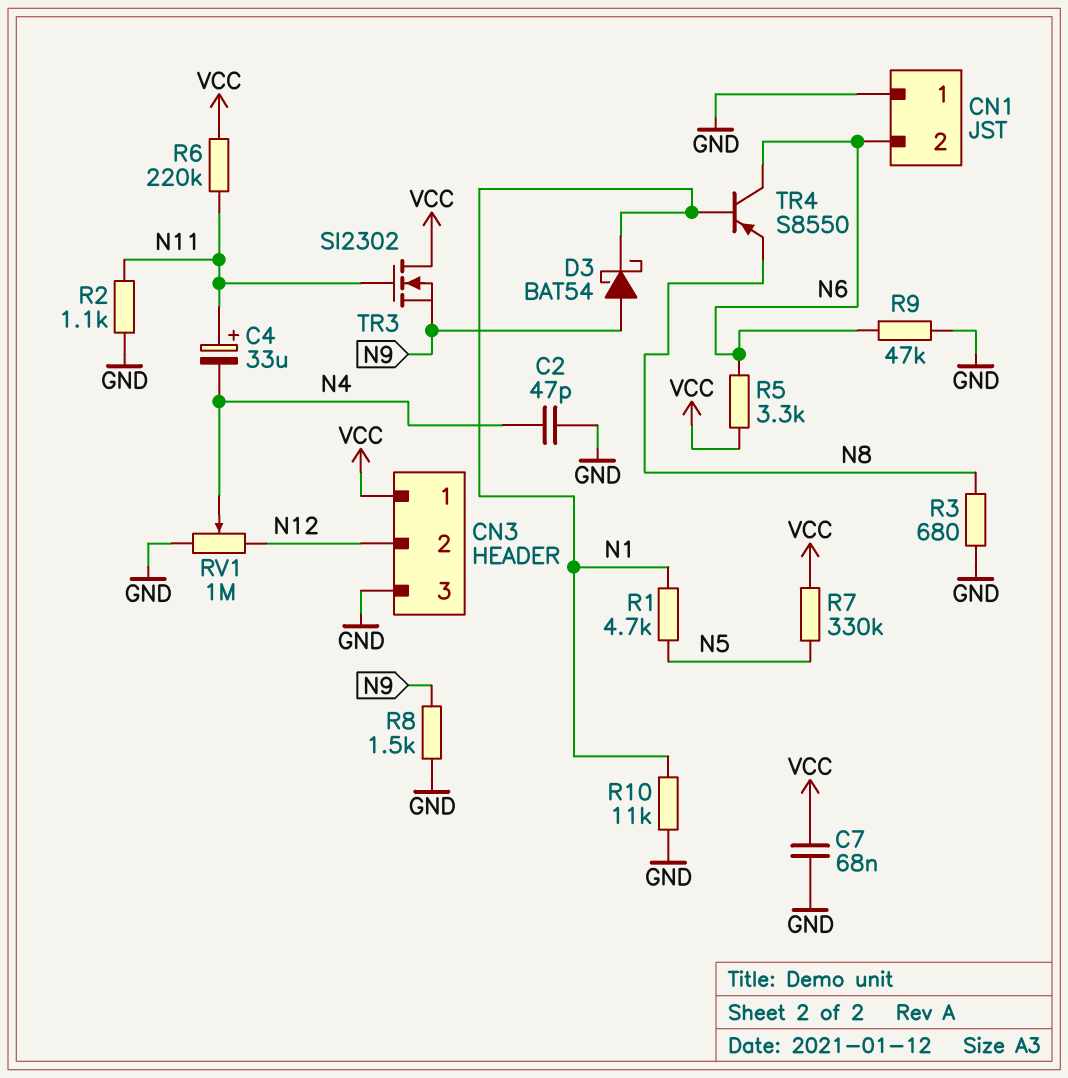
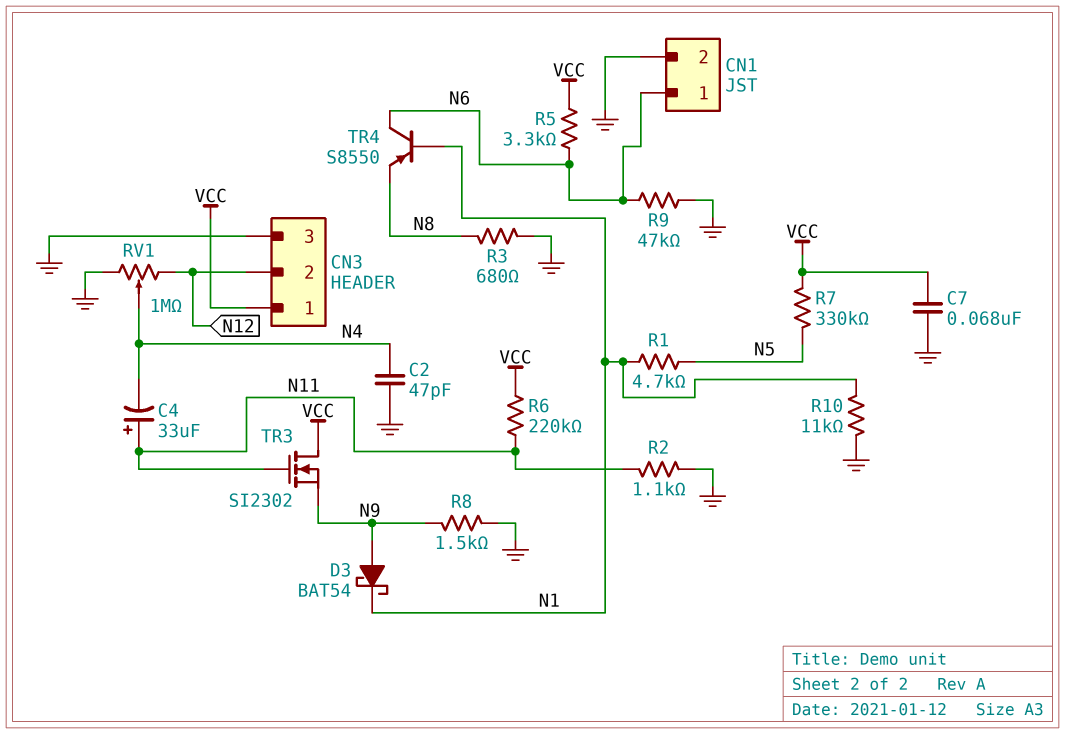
CN1 pin 1: GND -> N6
CN1 pin 2: N6 -> GND

